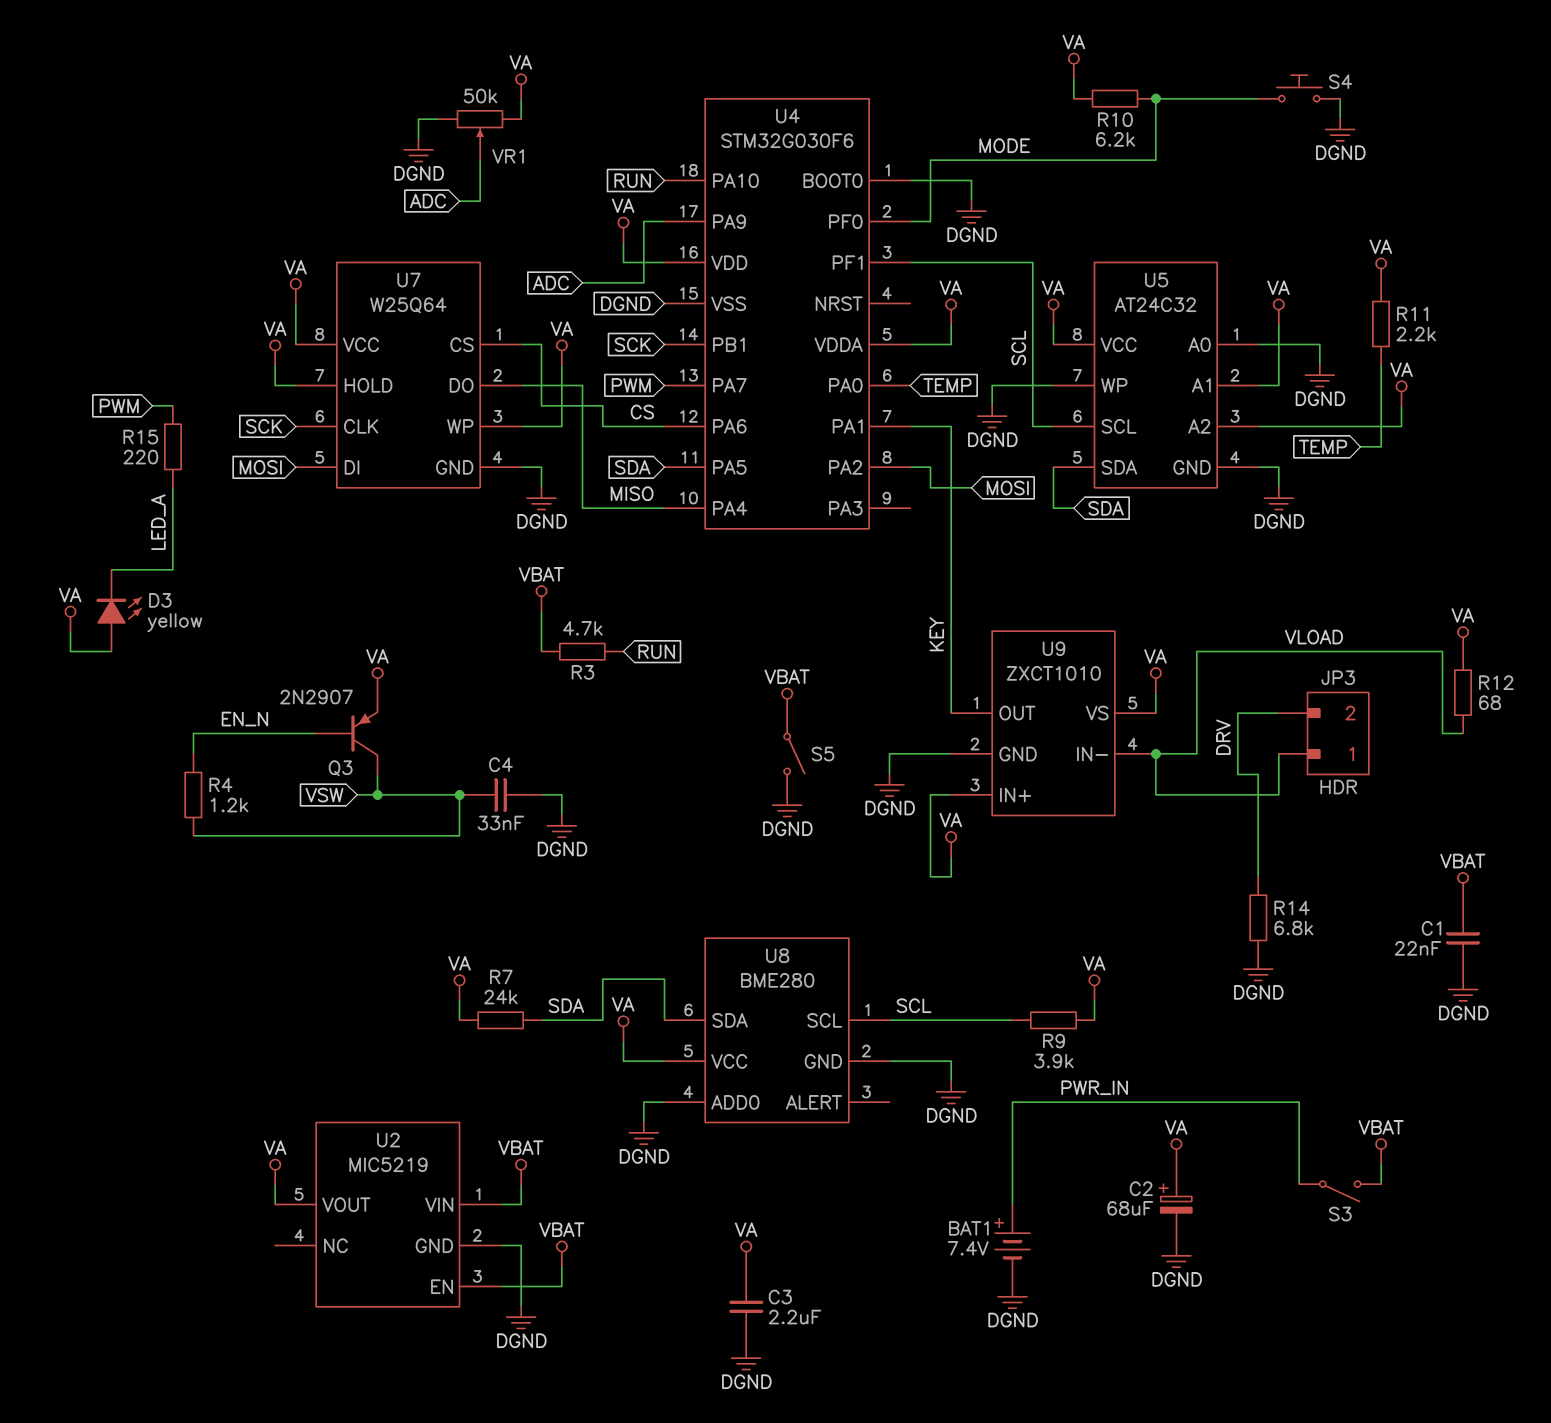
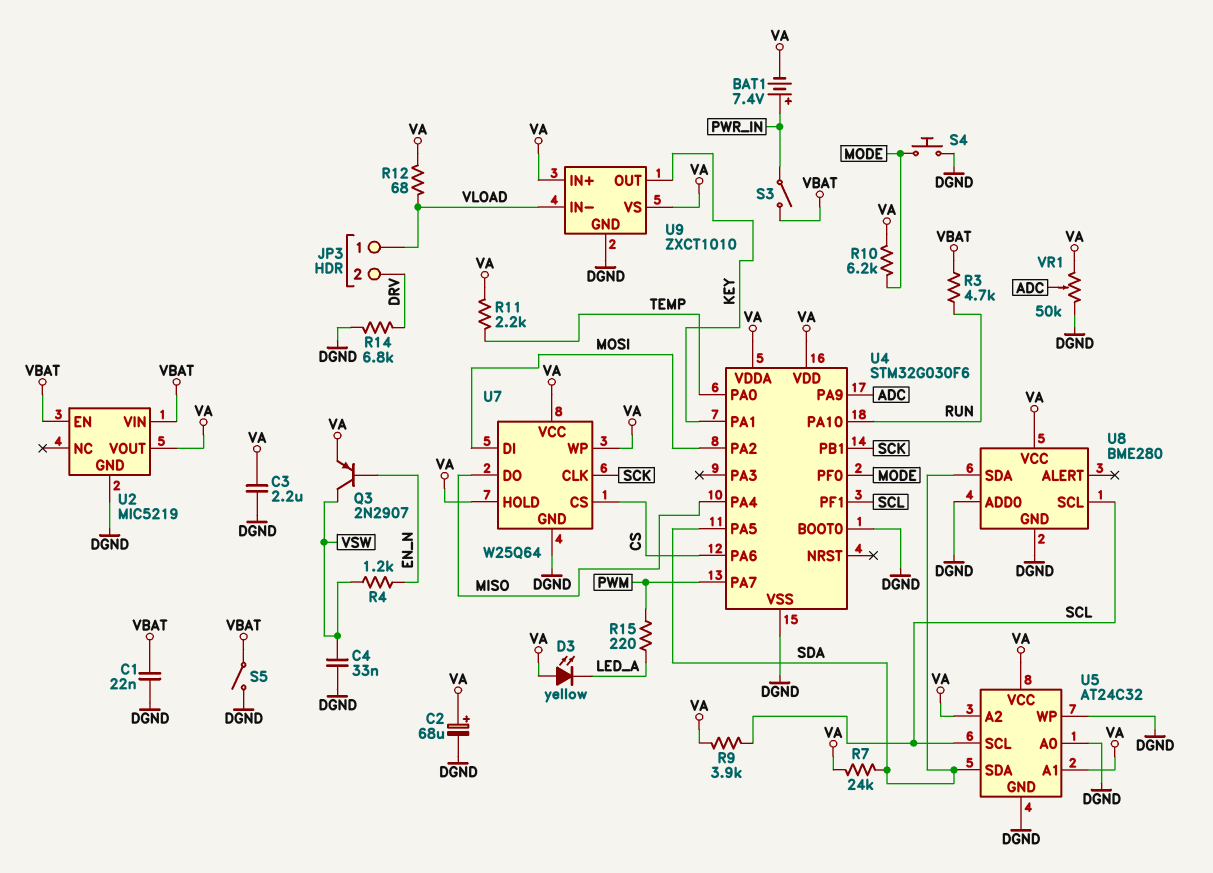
BAT1: 7.4V (plus PWR_IN, minus DGND) -> 7.4V (plus PWR_IN, minus VA)

